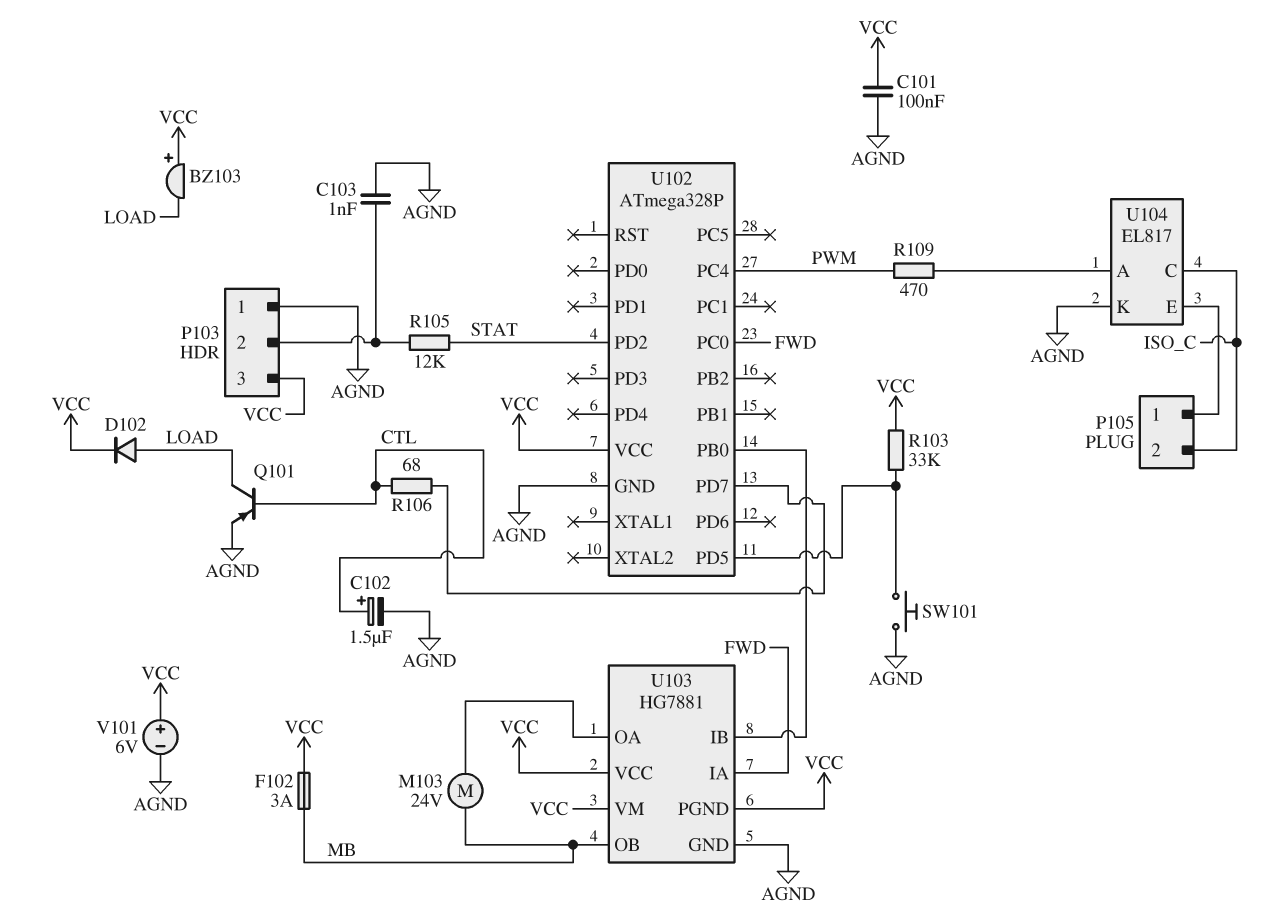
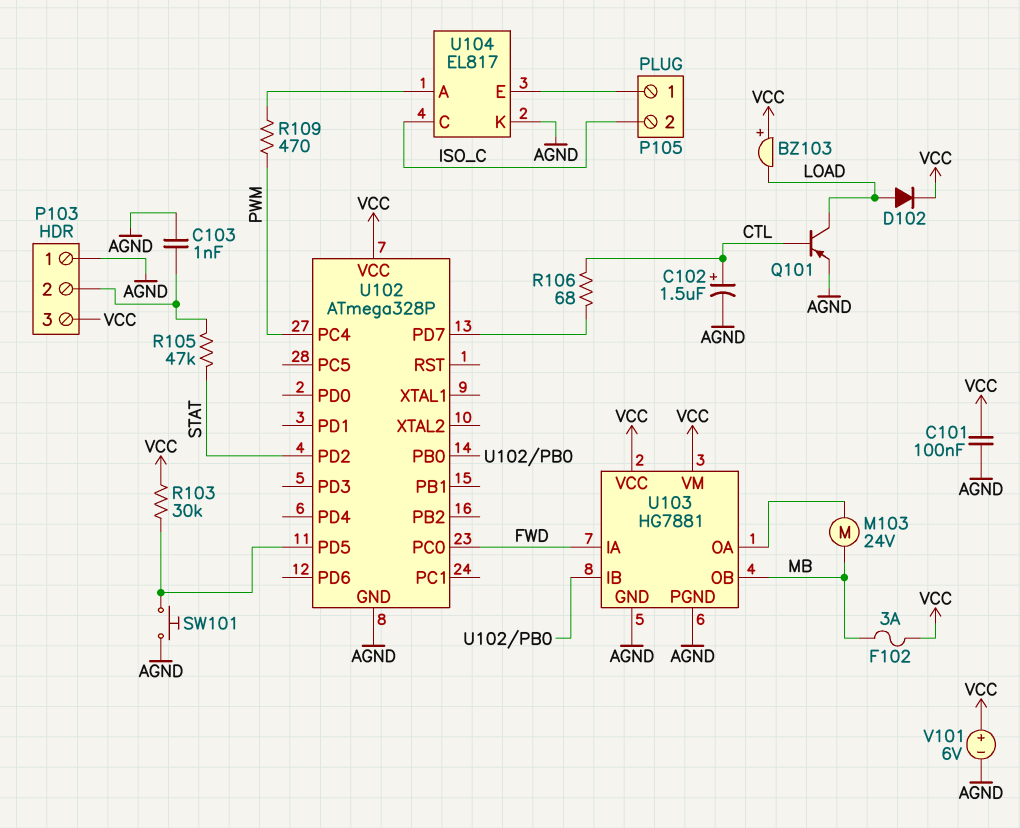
R103: 33k (U102/PD5, VCC) -> 30k (U102/PD5, VCC)
R105: 12k (P103/2, STAT) -> 47k (P103/2, STAT)
U103 pin PGND: VCC -> AGND

